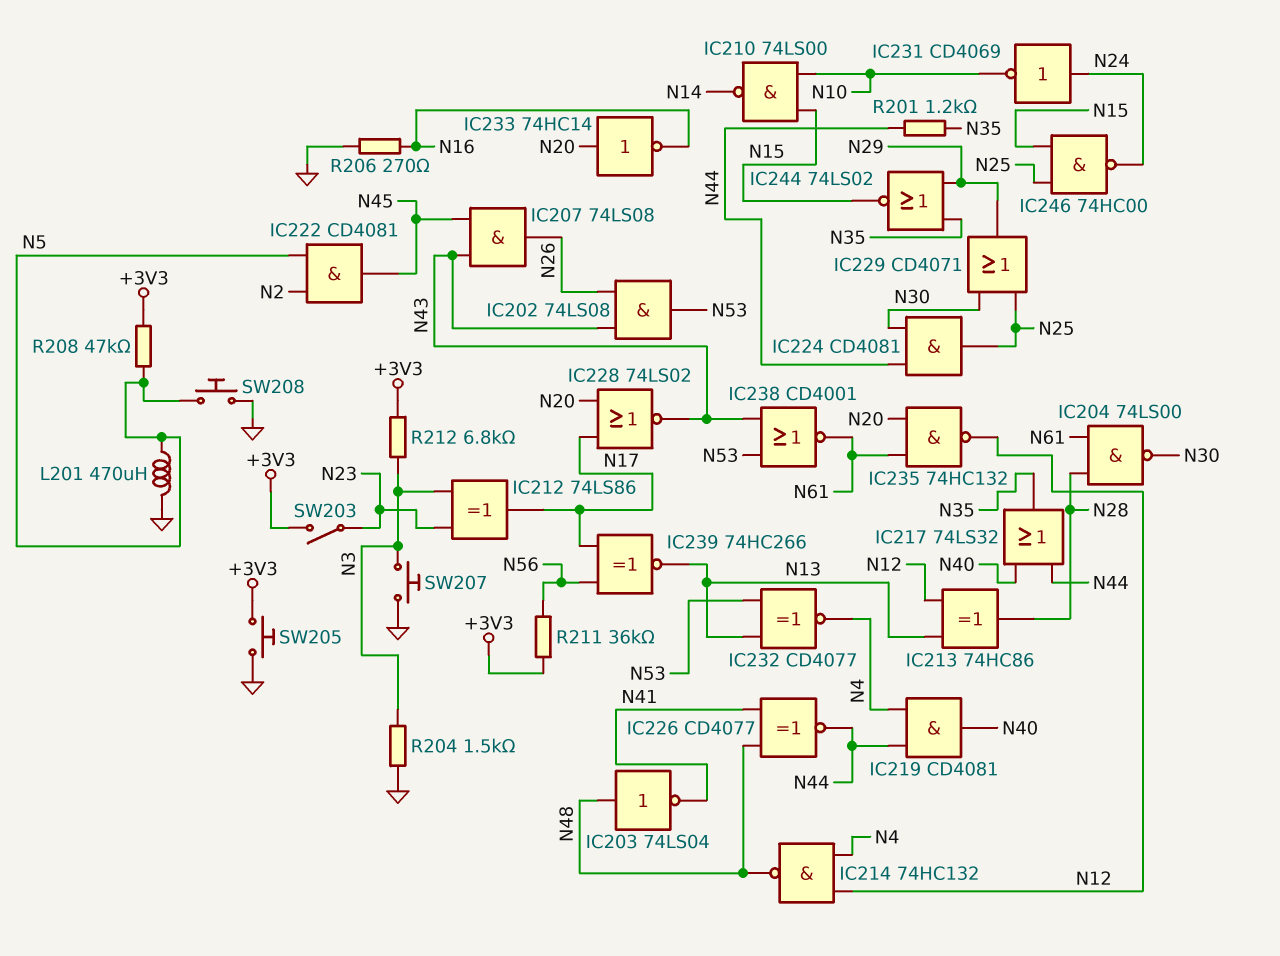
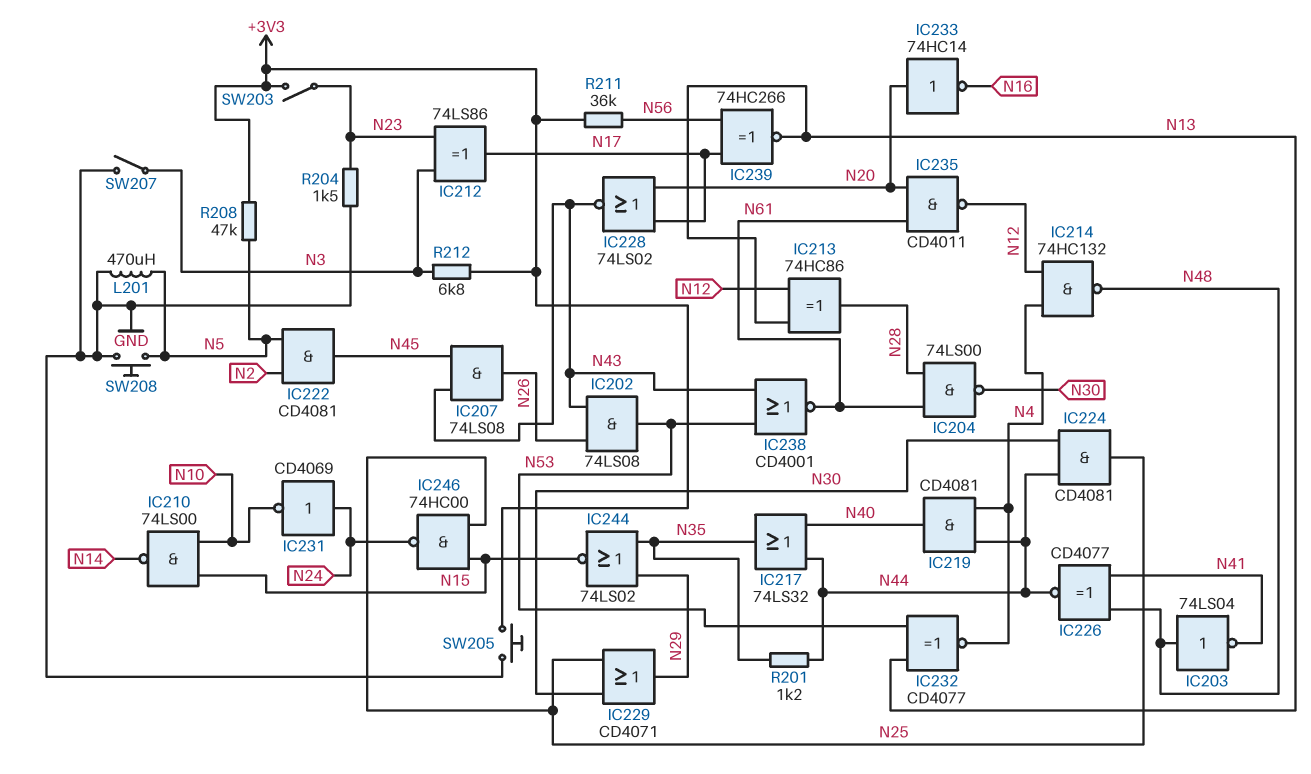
IC235: NAND 74HC132 (in N20, in N61, out N12) -> NAND CD4011 (in N20, in N61, out N12)
R204: 1.5k (GND, N3) -> 1.5k (GND, N23)
R206: 270 (GND, N16) -> none
SW207: button (GND, N3) -> switch (GND, N3)

